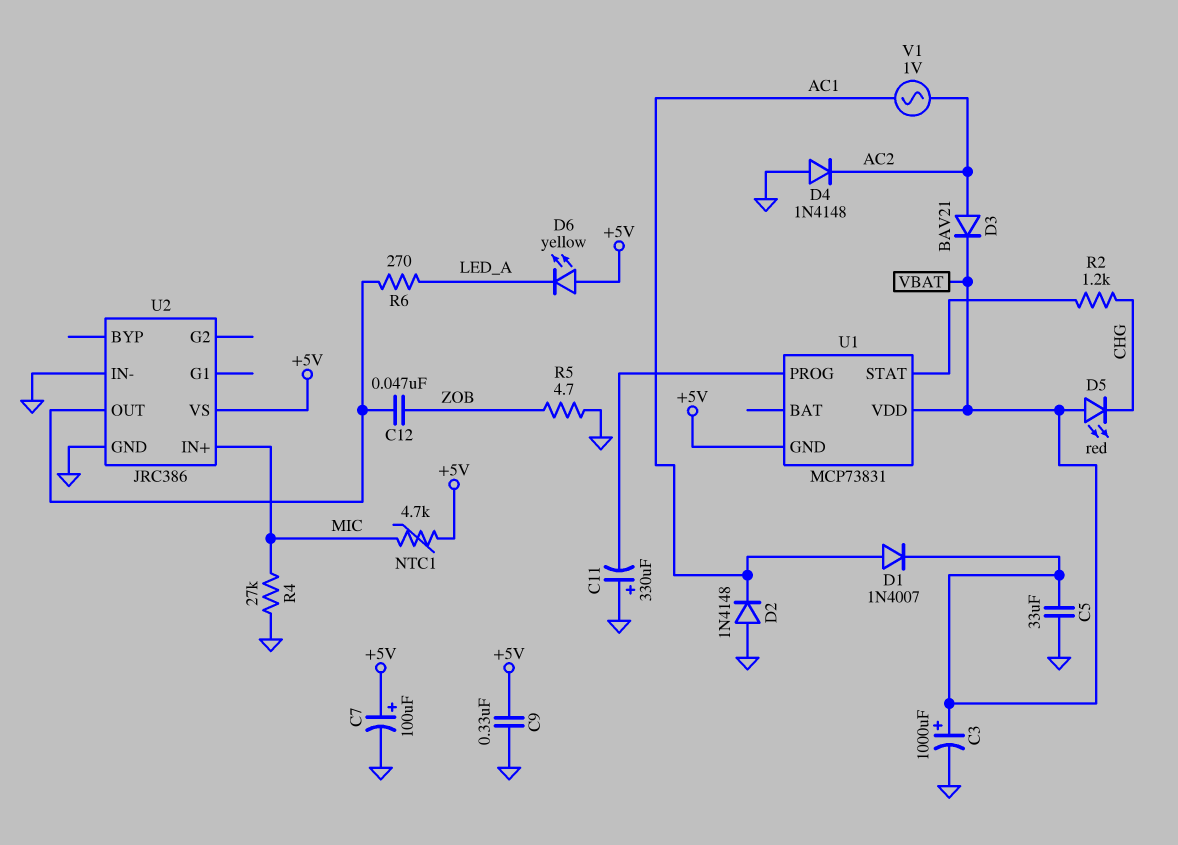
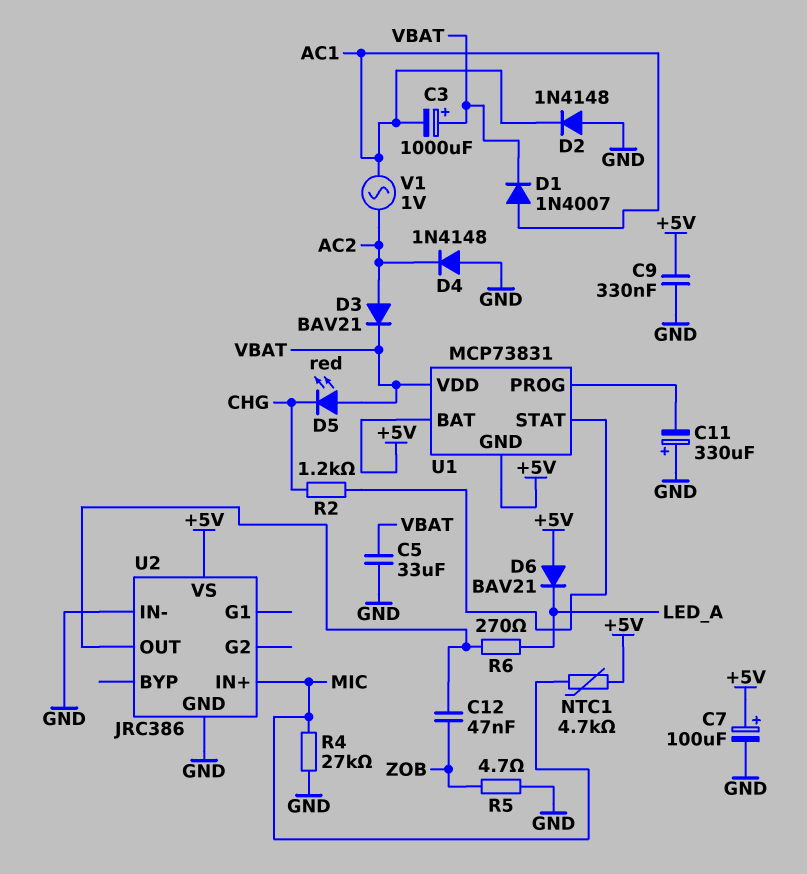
C3: 1000uF (plus VBAT, minus GND) -> 1000uF (plus VBAT, minus AC1)
D6: LED yellow (A +5V, K LED_A) -> diode BAV21 (A +5V, K LED_A)
U1 pin BAT: none -> +5V

